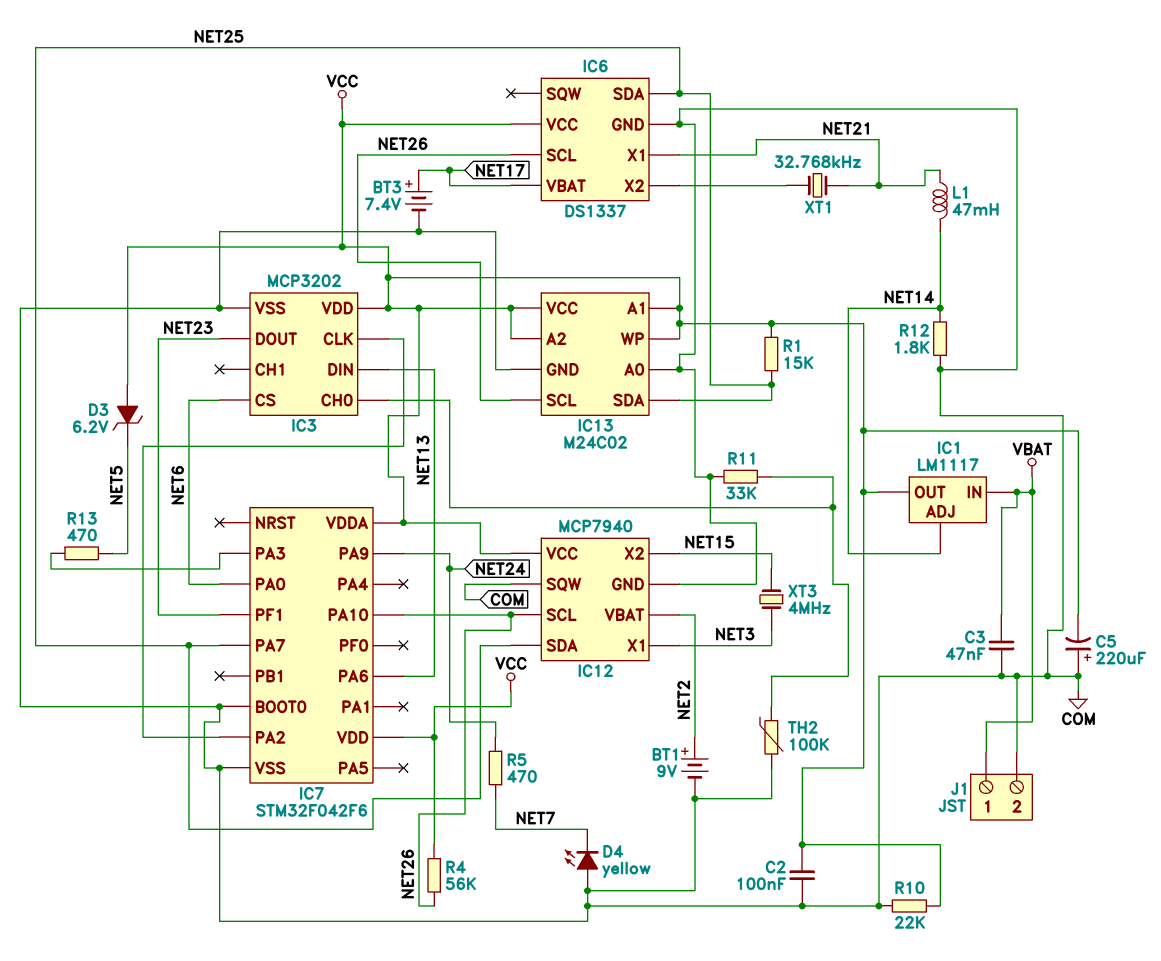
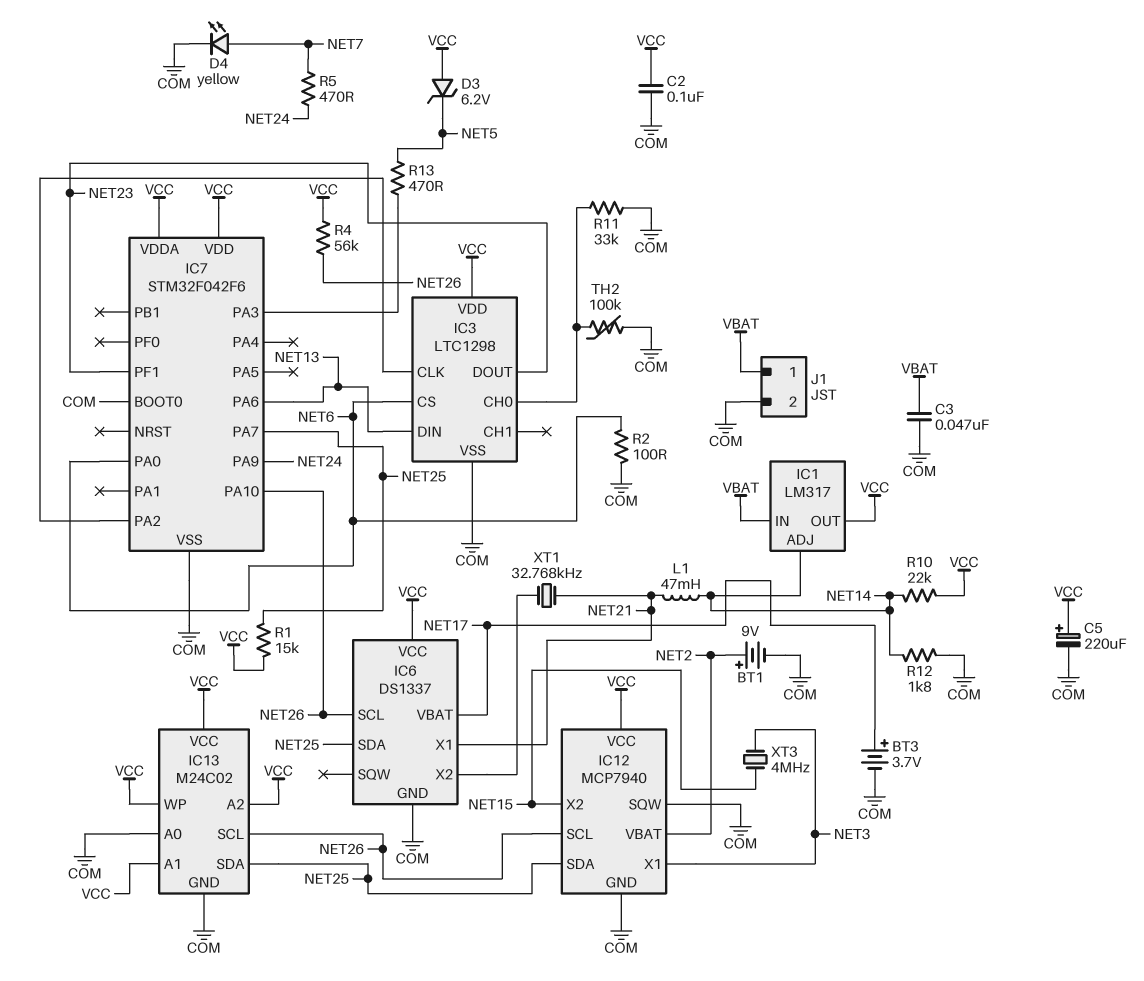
BT3: 7.4V (plus NET17, minus COM) -> 3.7V (plus NET17, minus COM)
C5: 220uF (plus COM, minus VCC) -> 220uF (plus VCC, minus COM)
D4: LED yellow (A COM, K NET7) -> LED yellow (A NET7, K COM)
IC1: LM1117 -> LM317
IC3: MCP3202 -> LTC1298
R2: none -> 100 (COM, NET6)
R10: 22k (COM, VCC) -> 22k (NET14, VCC)

